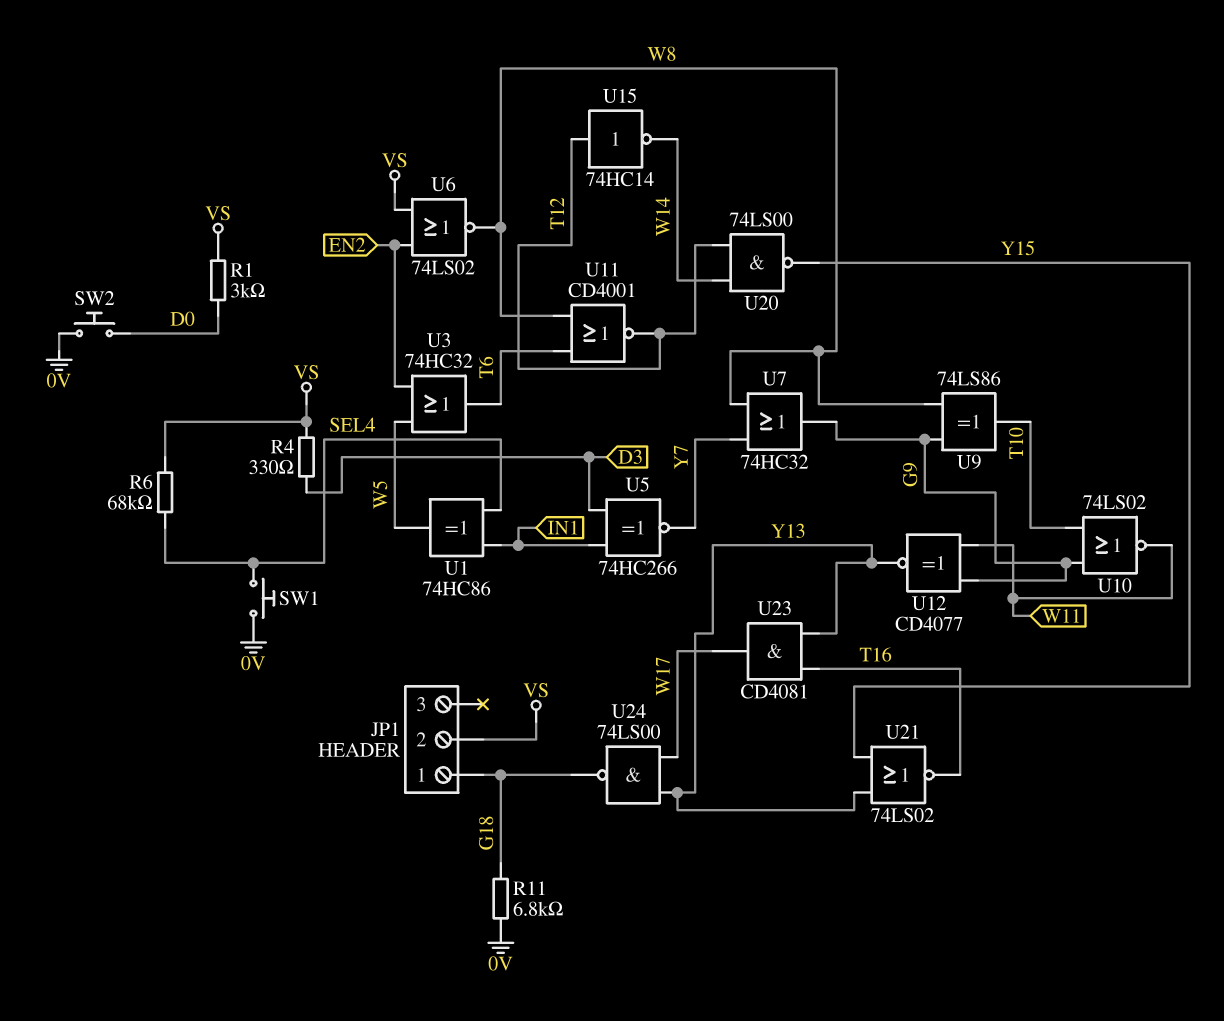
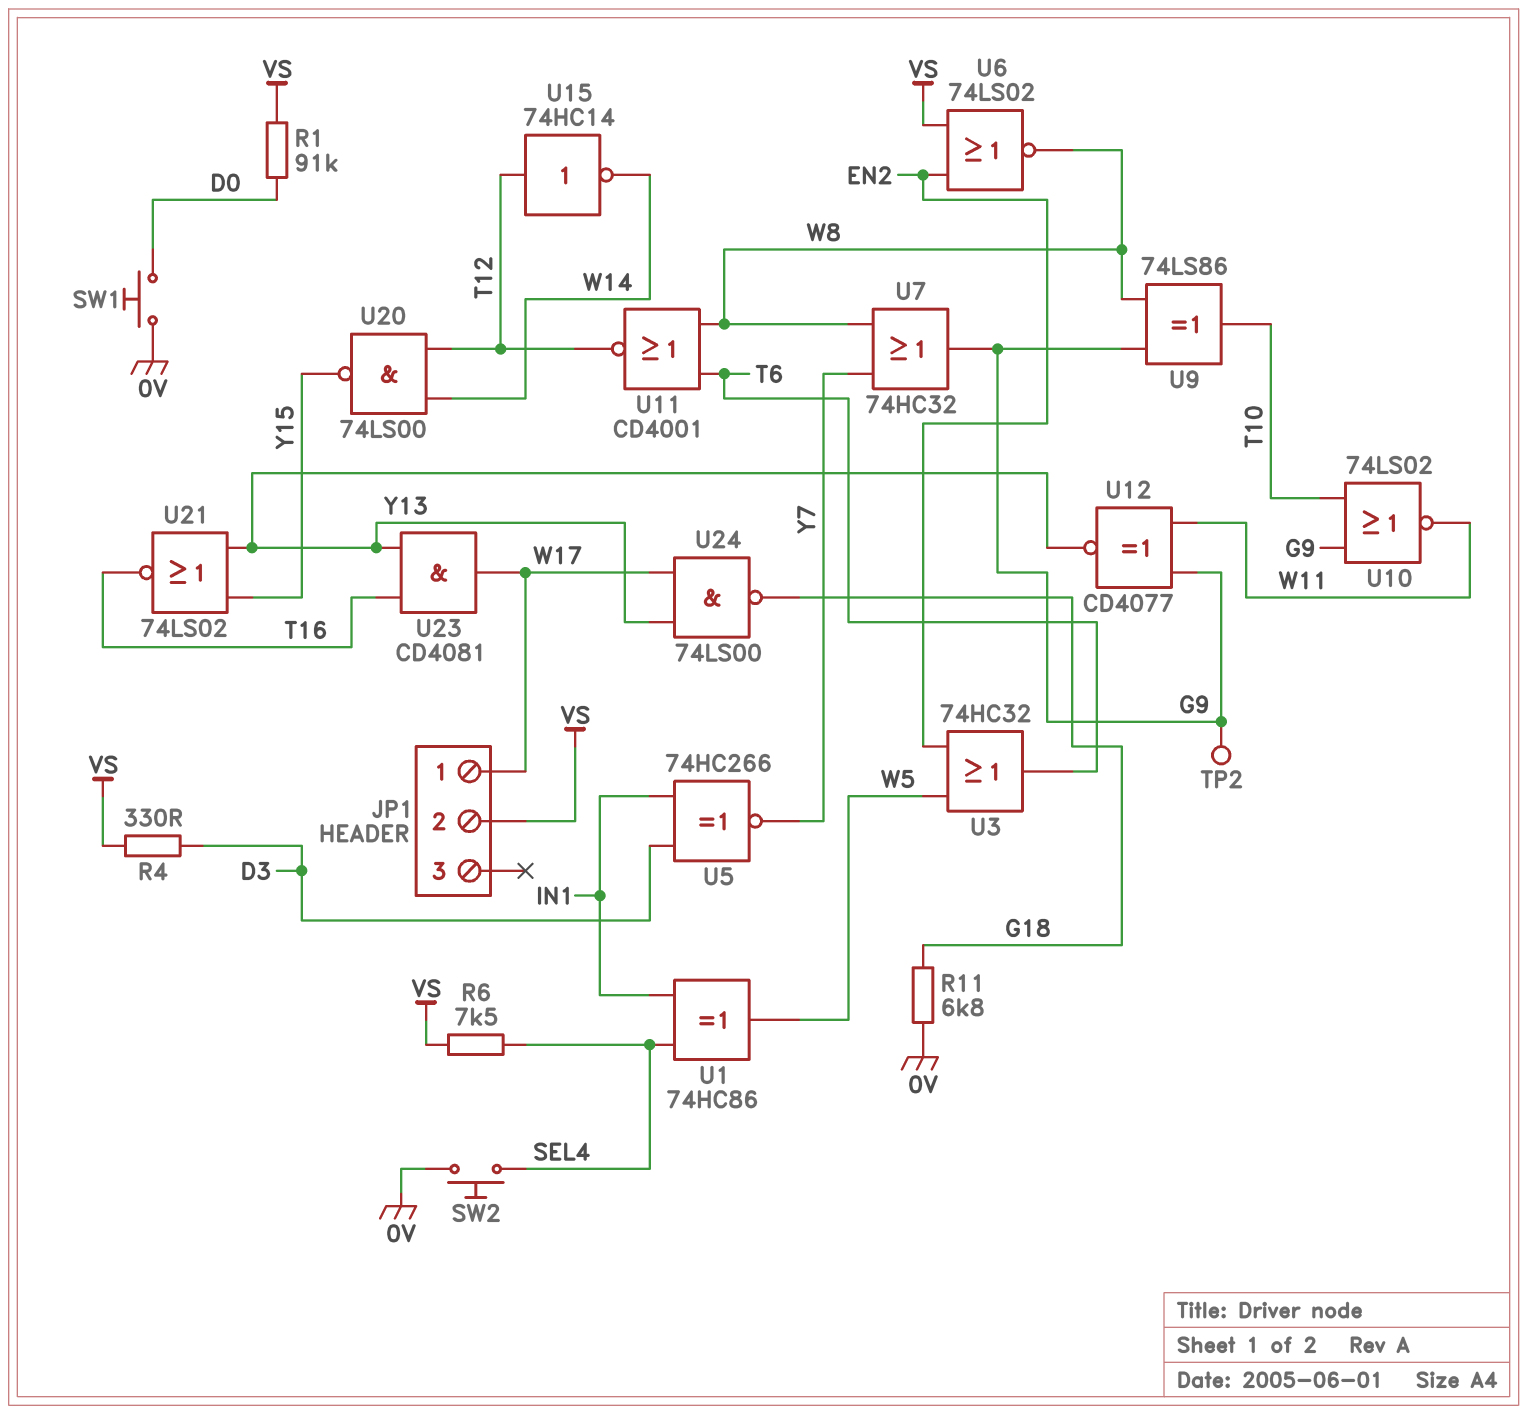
JP1 pin 1: G18 -> W17
R1: 3k (D0, VS) -> 91k (D0, VS)
R6: 68k (SEL4, VS) -> 7.5k (SEL4, VS)
SW1: button (0V, SEL4) -> button (0V, D0)
SW2: button (0V, D0) -> button (0V, SEL4)
TP2: none -> test point (G9)

